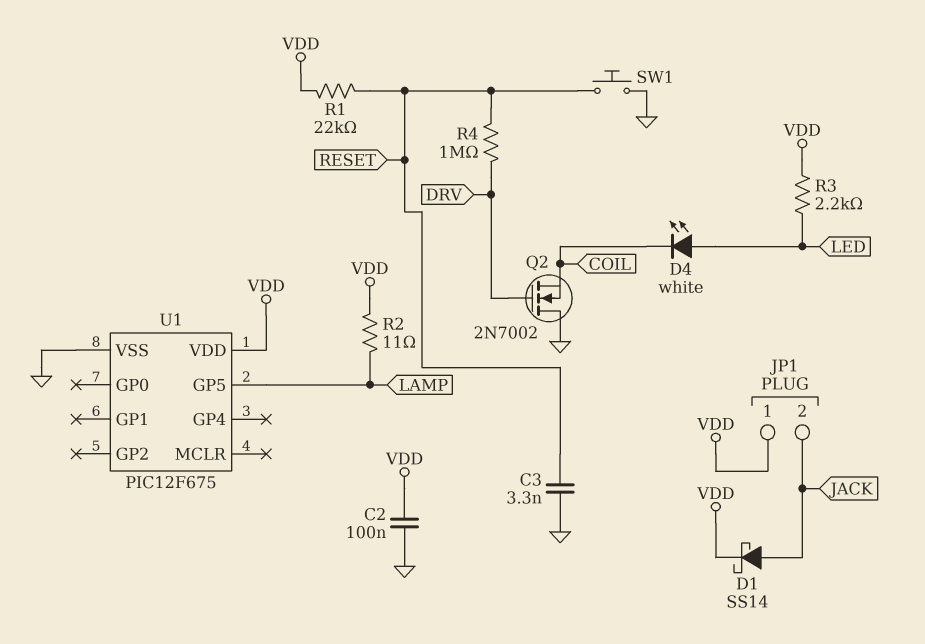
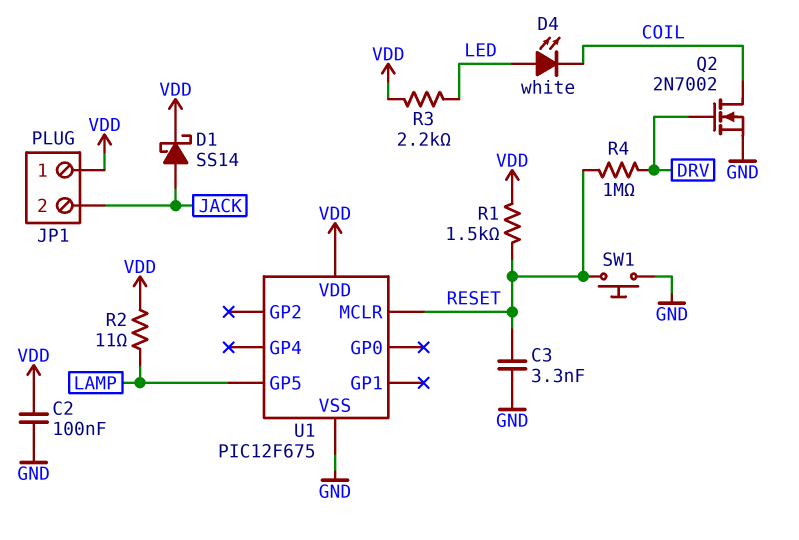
Q2: NMOS 2N7002 (G DRV, D GND, S COIL) -> NMOS 2N7002 (G DRV, D COIL, S GND)
R1: 22k (RESET, VDD) -> 1.5k (RESET, VDD)
U1 pin MCLR: none -> RESET

